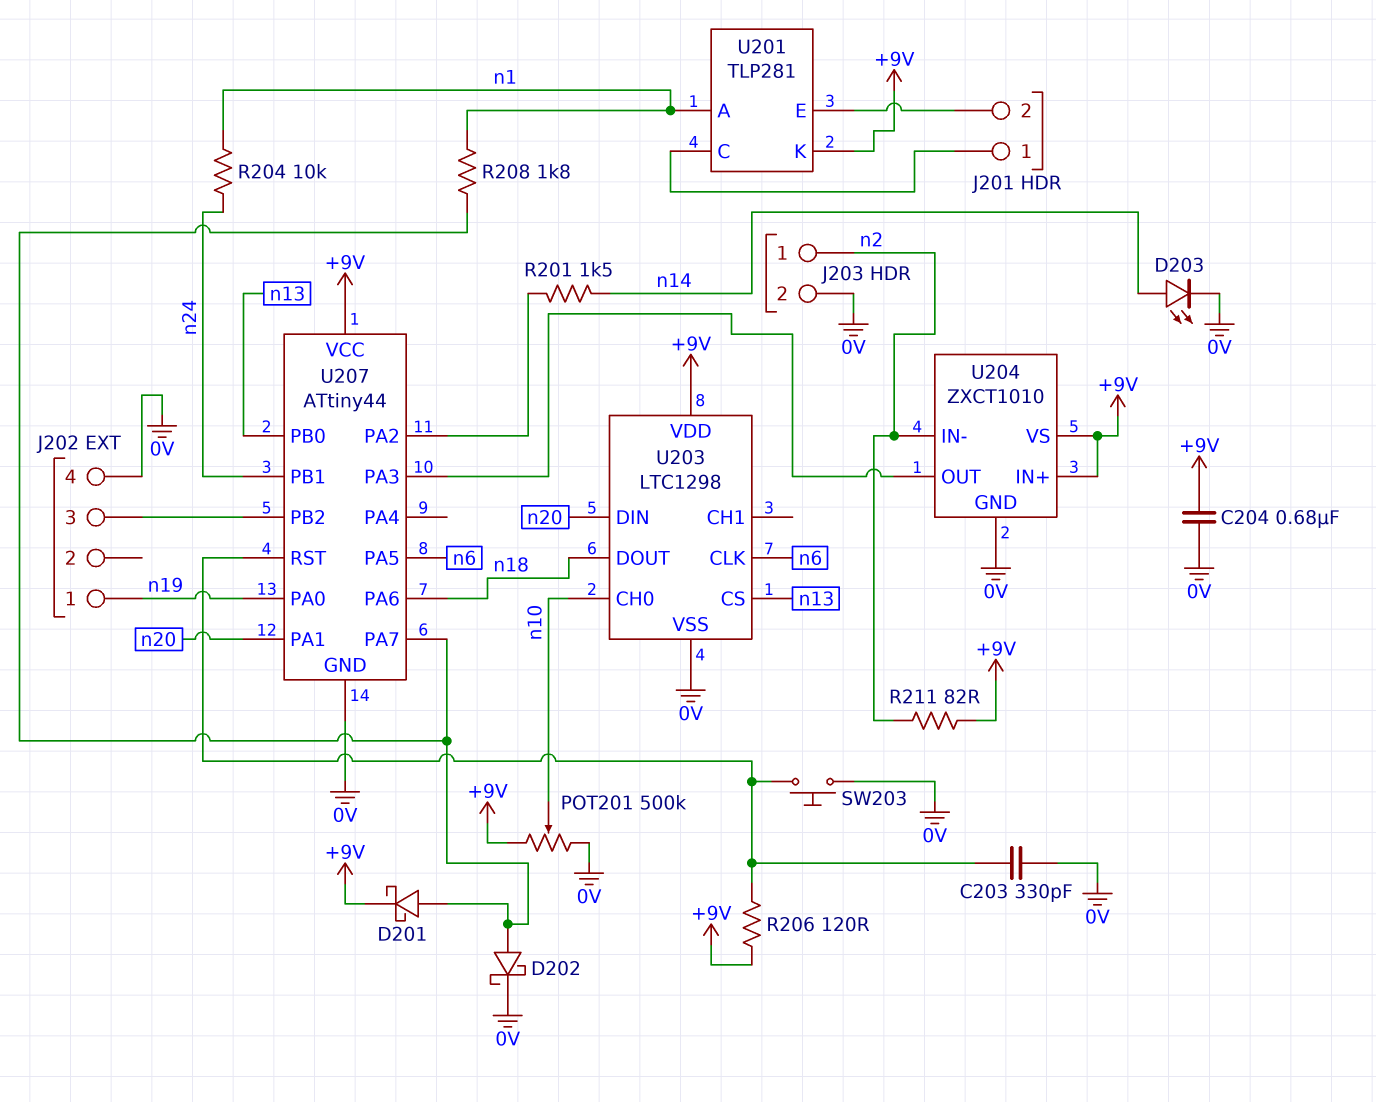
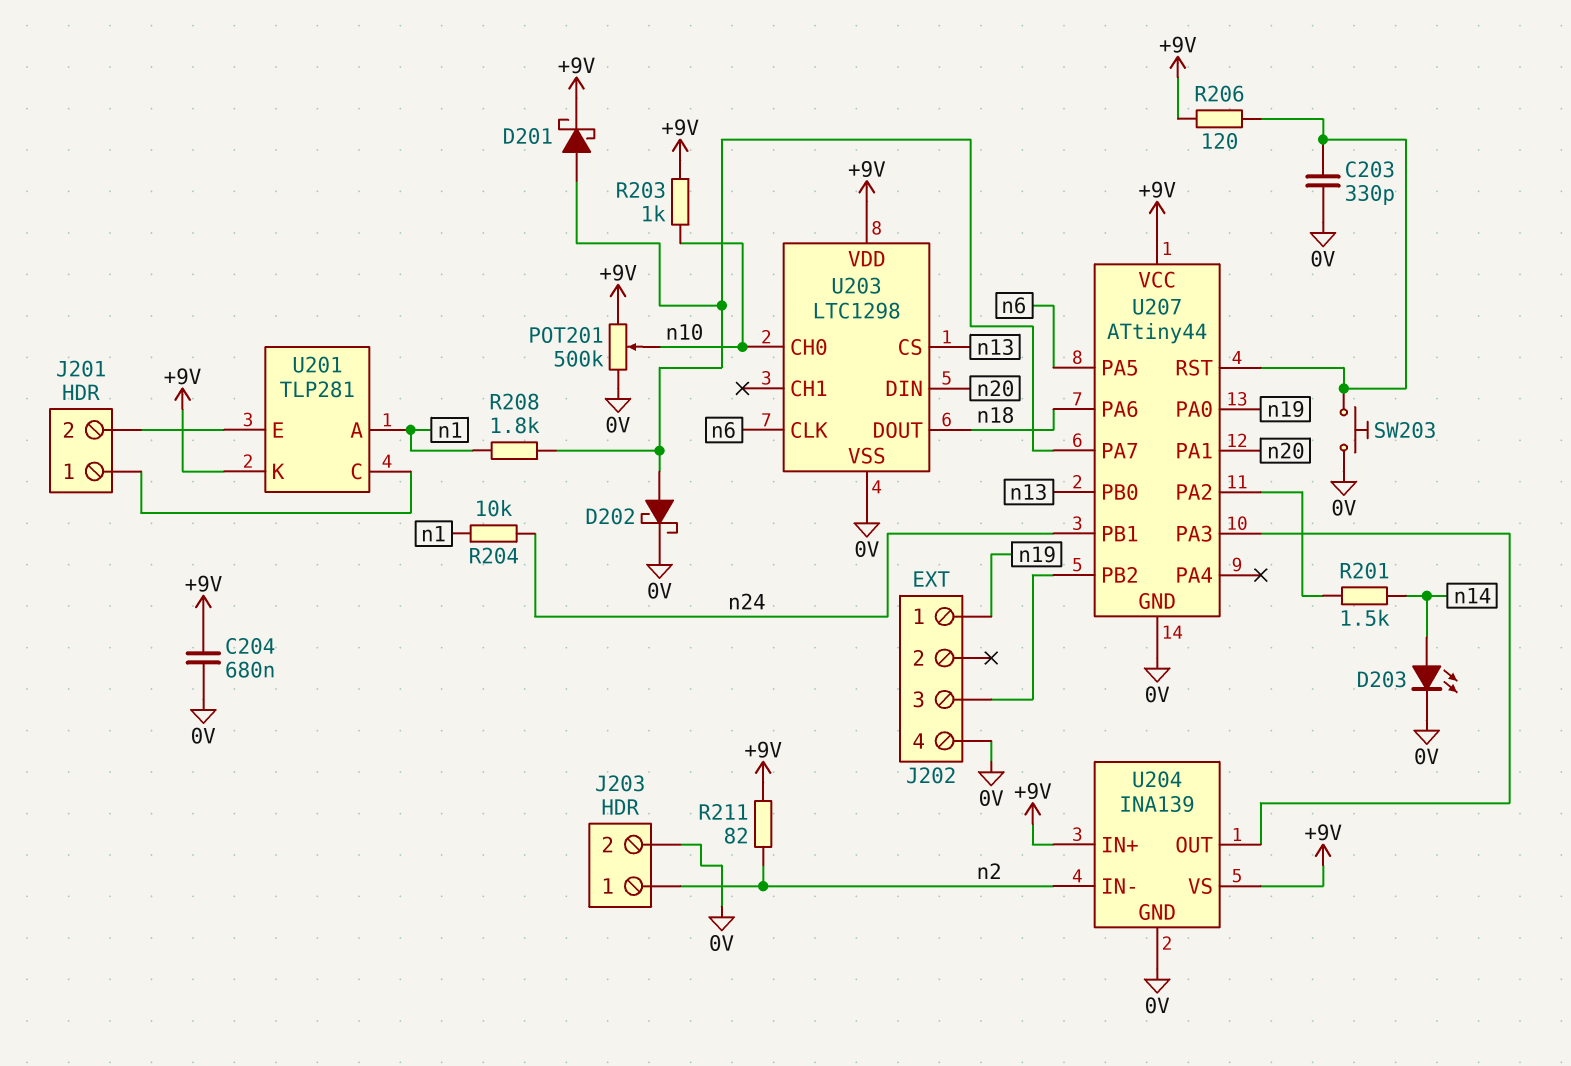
R203: none -> 1k (+9V, n10)
U204: ZXCT1010 -> INA139

